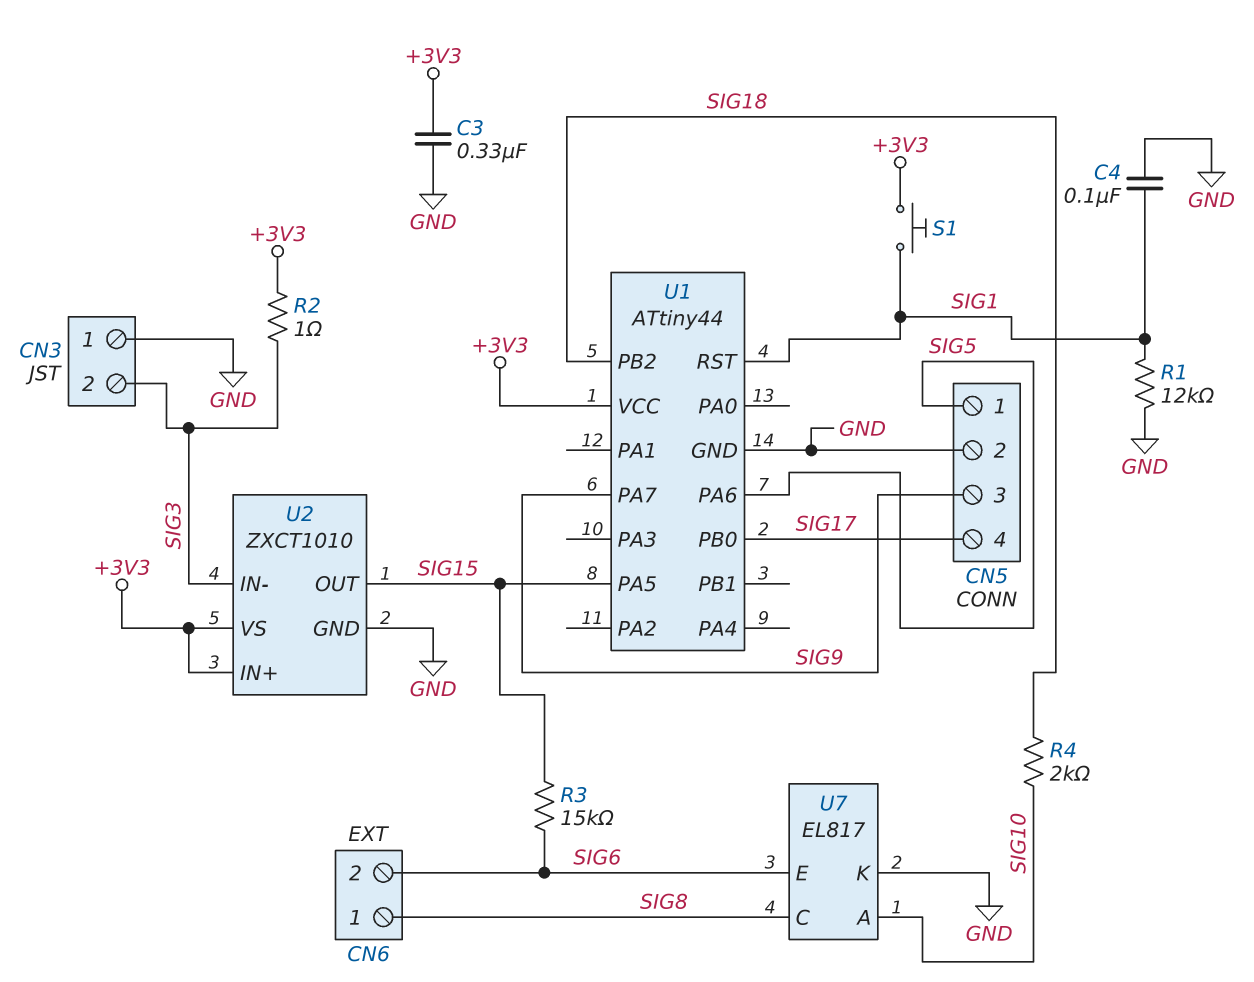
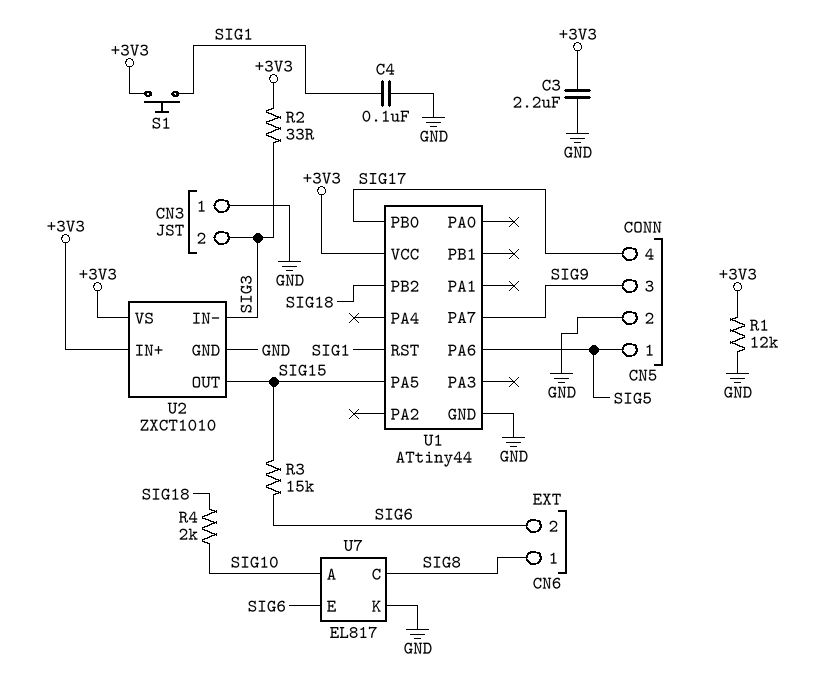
C3: 330nF (+3V3, GND) -> 2.2uF (+3V3, GND)
R1: 12k (GND, SIG1) -> 12k (+3V3, GND)
R2: 1 (+3V3, SIG3) -> 33 (+3V3, SIG3)

